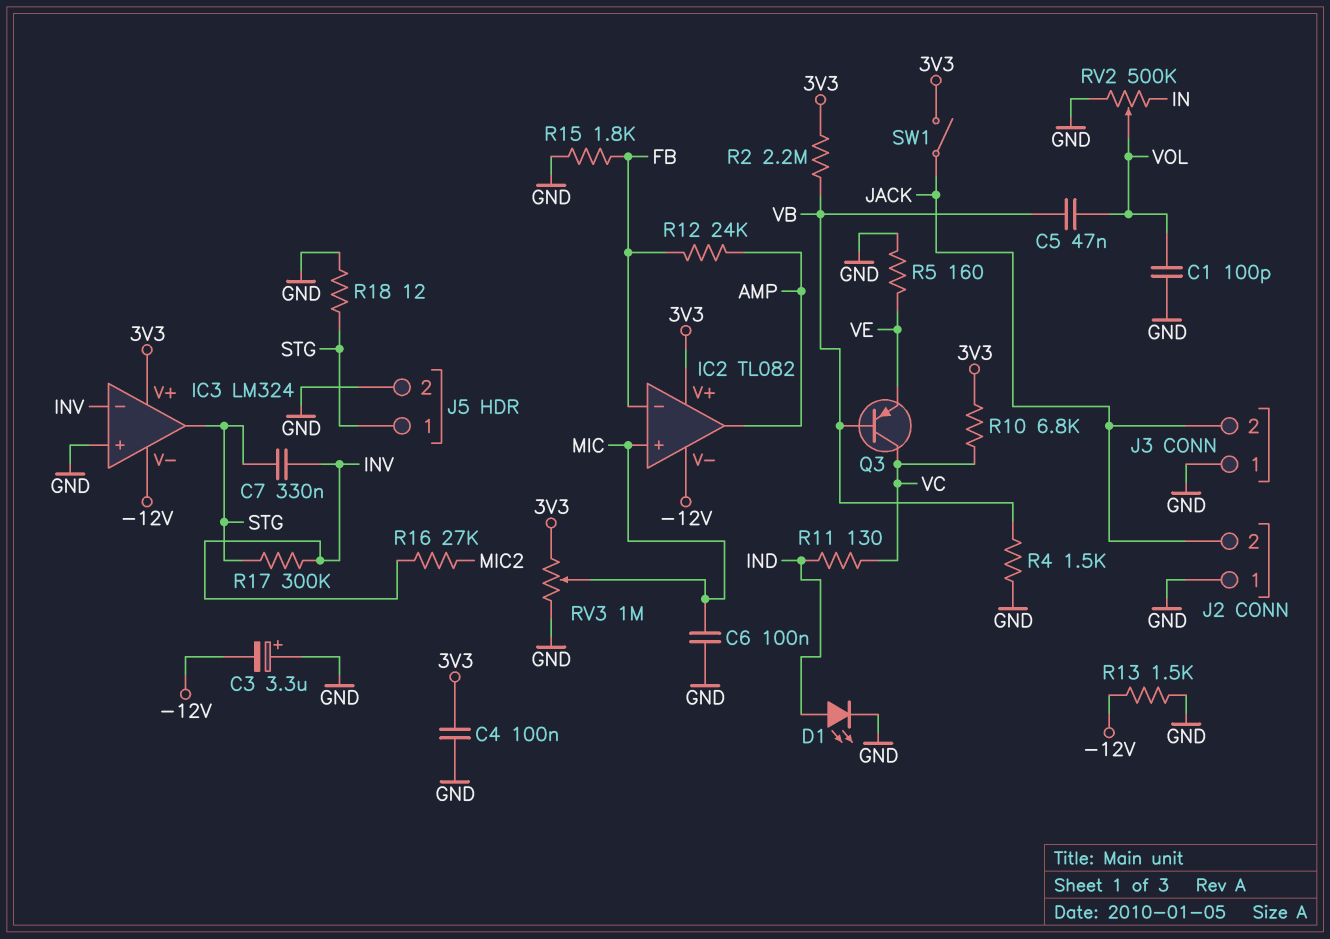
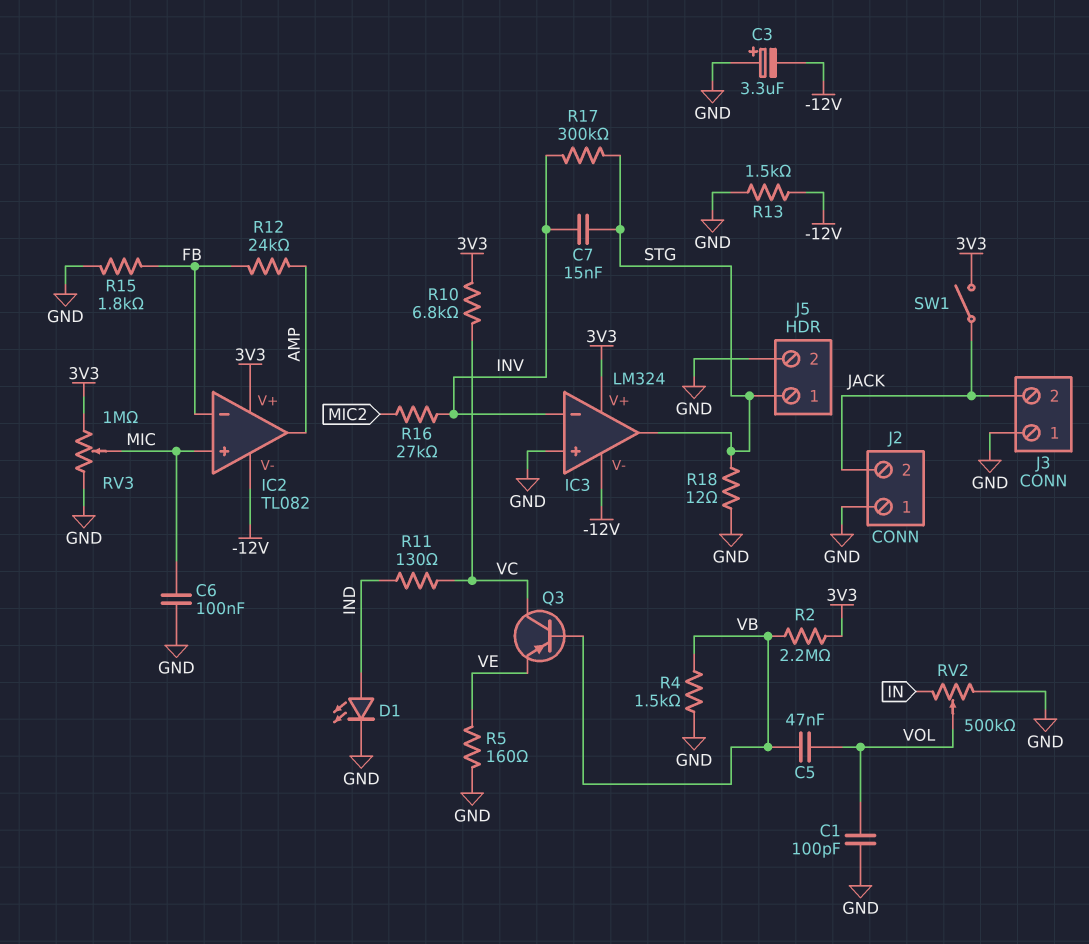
C4: 100nF (3V3, GND) -> none
C7: 330nF (INV, STG) -> 15nF (INV, STG)

